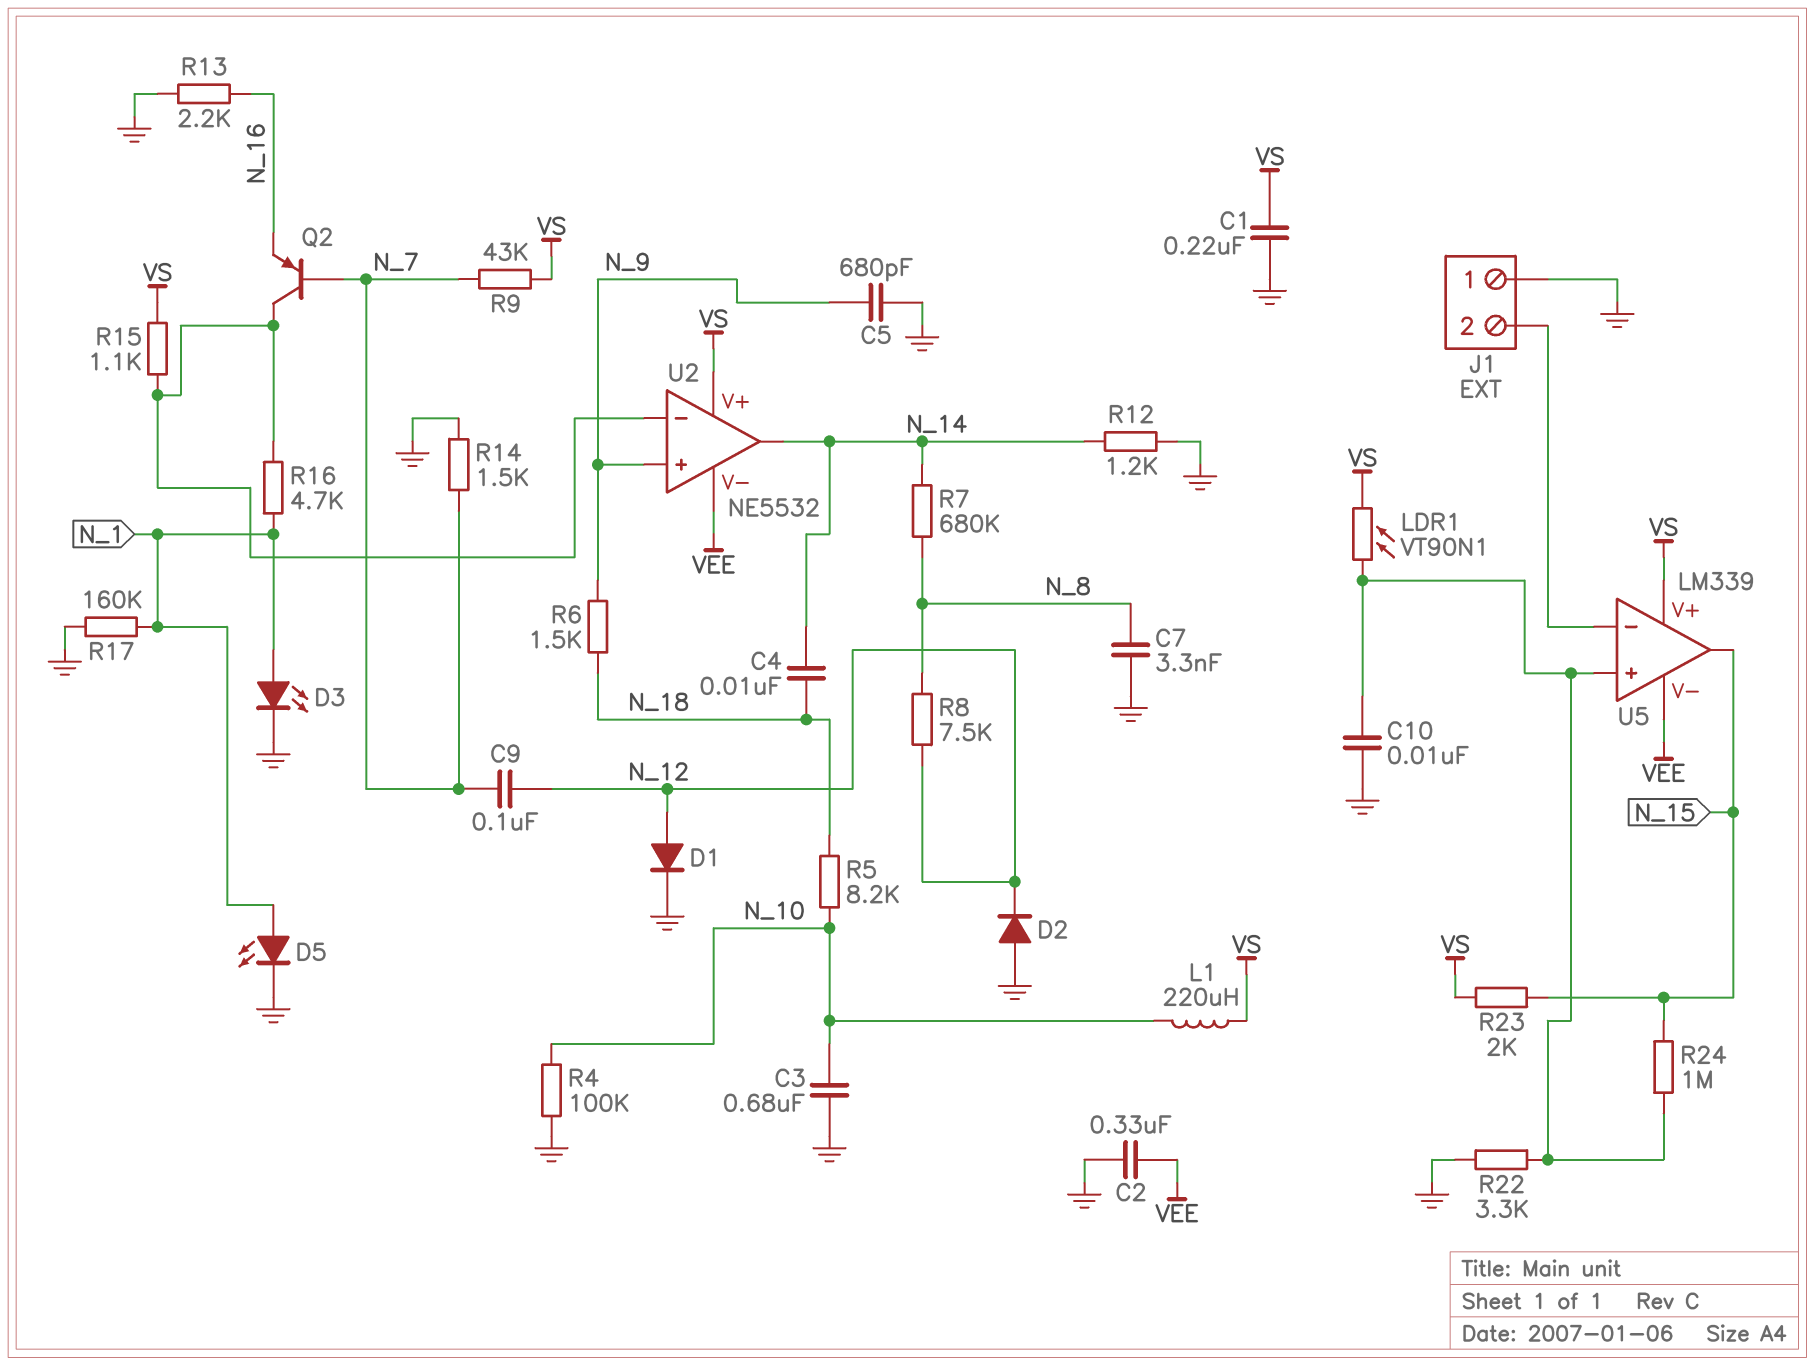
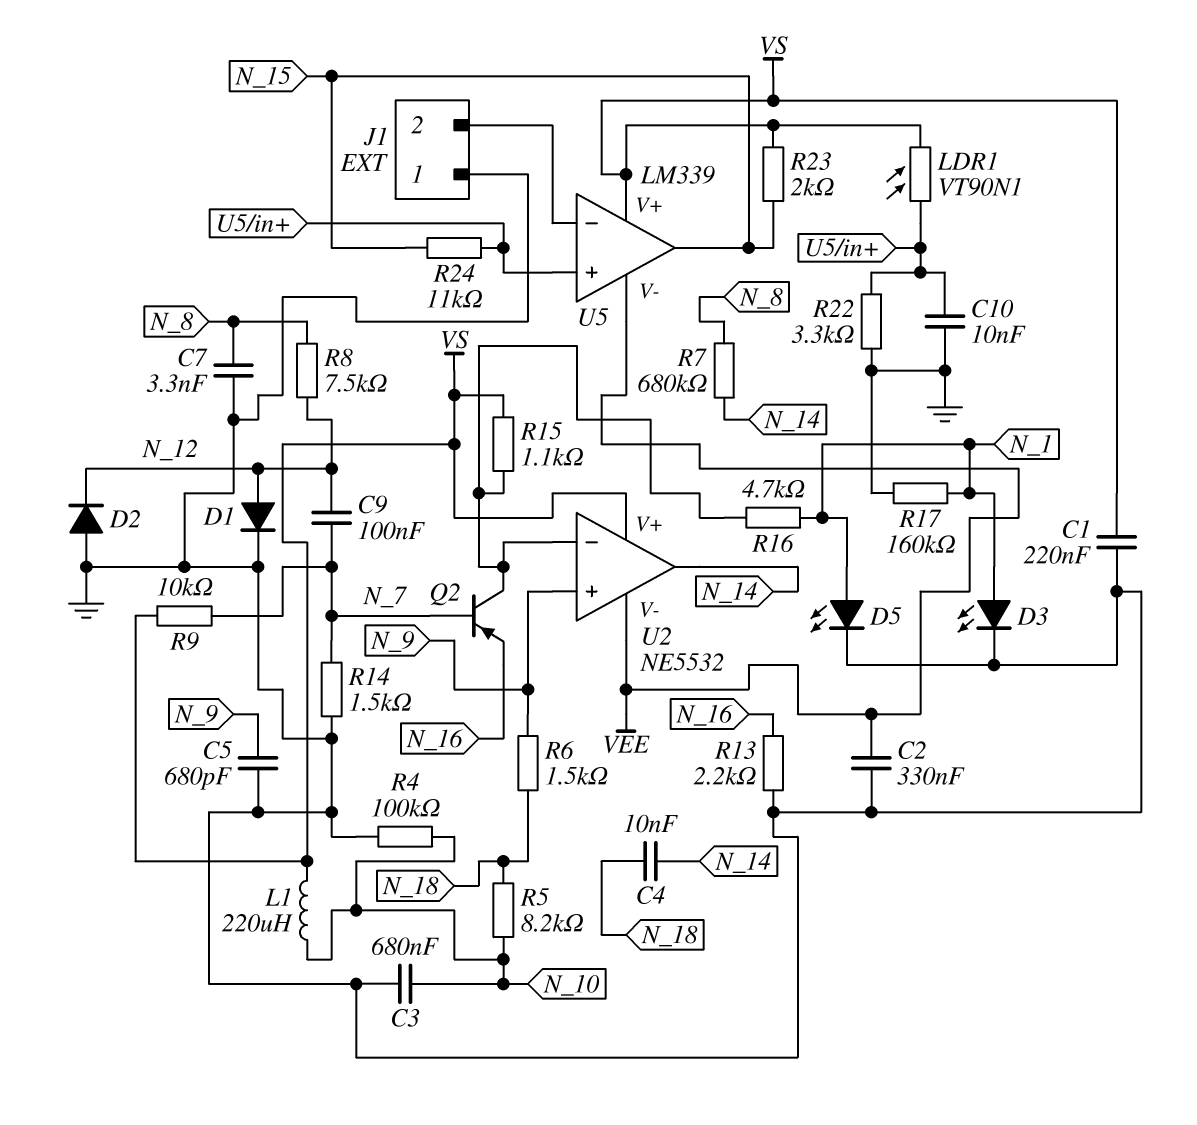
R9: 43k (N_7, VS) -> 10k (N_7, VS)
R12: 1.2k (GND, N_14) -> none
R24: 1M (N_15, U5/in+) -> 11k (N_15, U5/in+)

